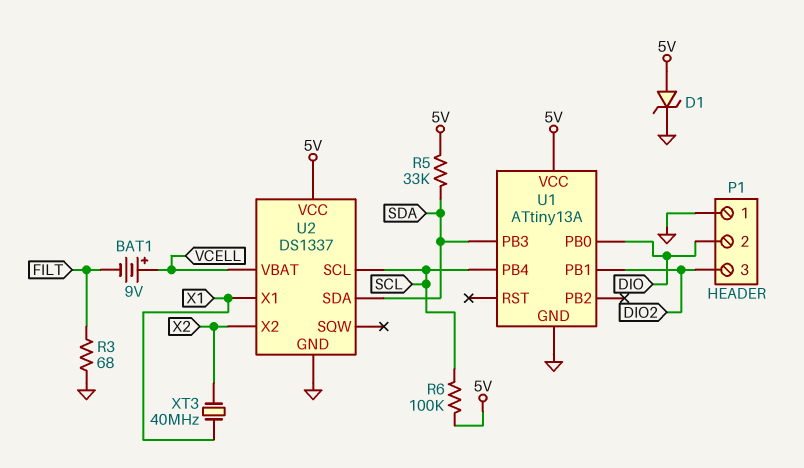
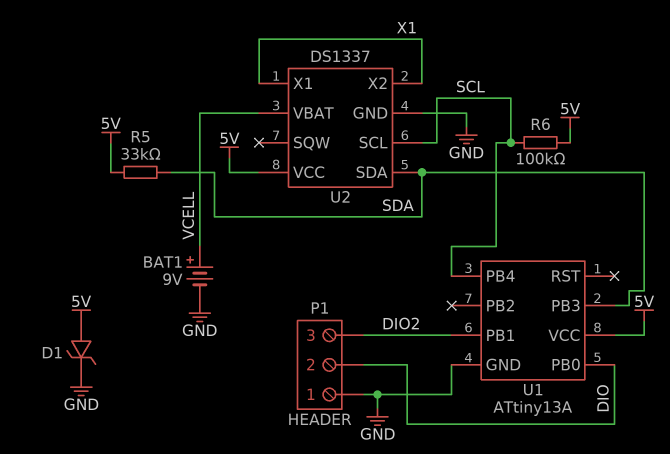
BAT1: 9V (plus VCELL, minus FILT) -> 9V (plus VCELL, minus GND)
R3: 68 (FILT, GND) -> none
U2 pin X2: X2 -> X1
XT3: 40MHz (X1, X2) -> none

